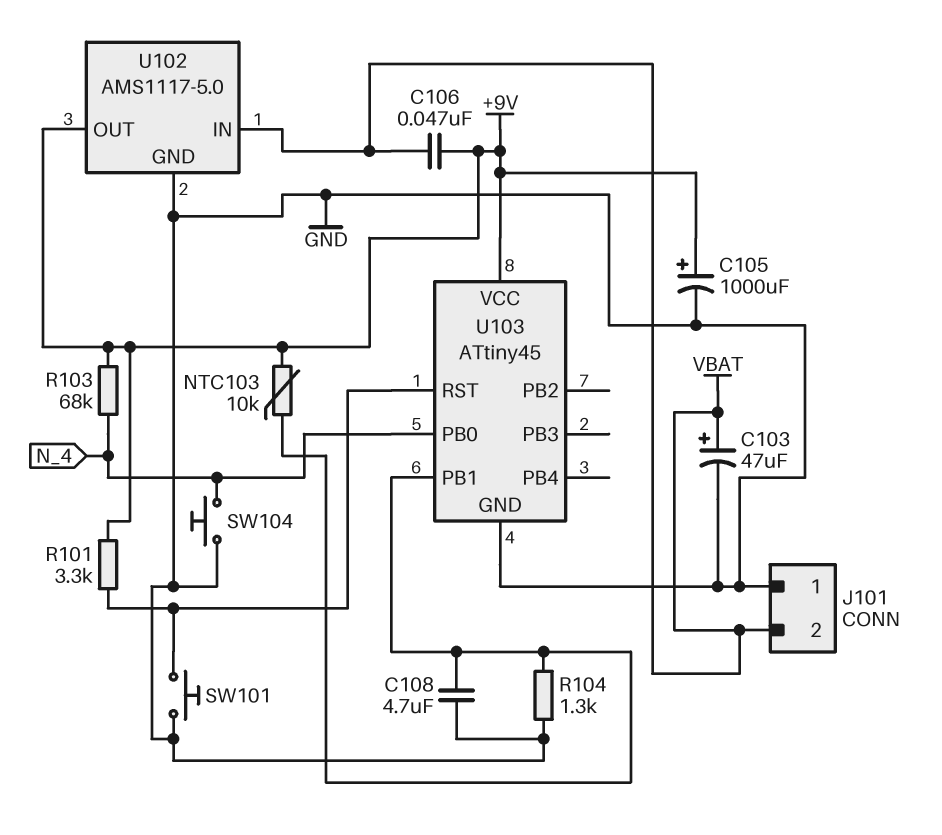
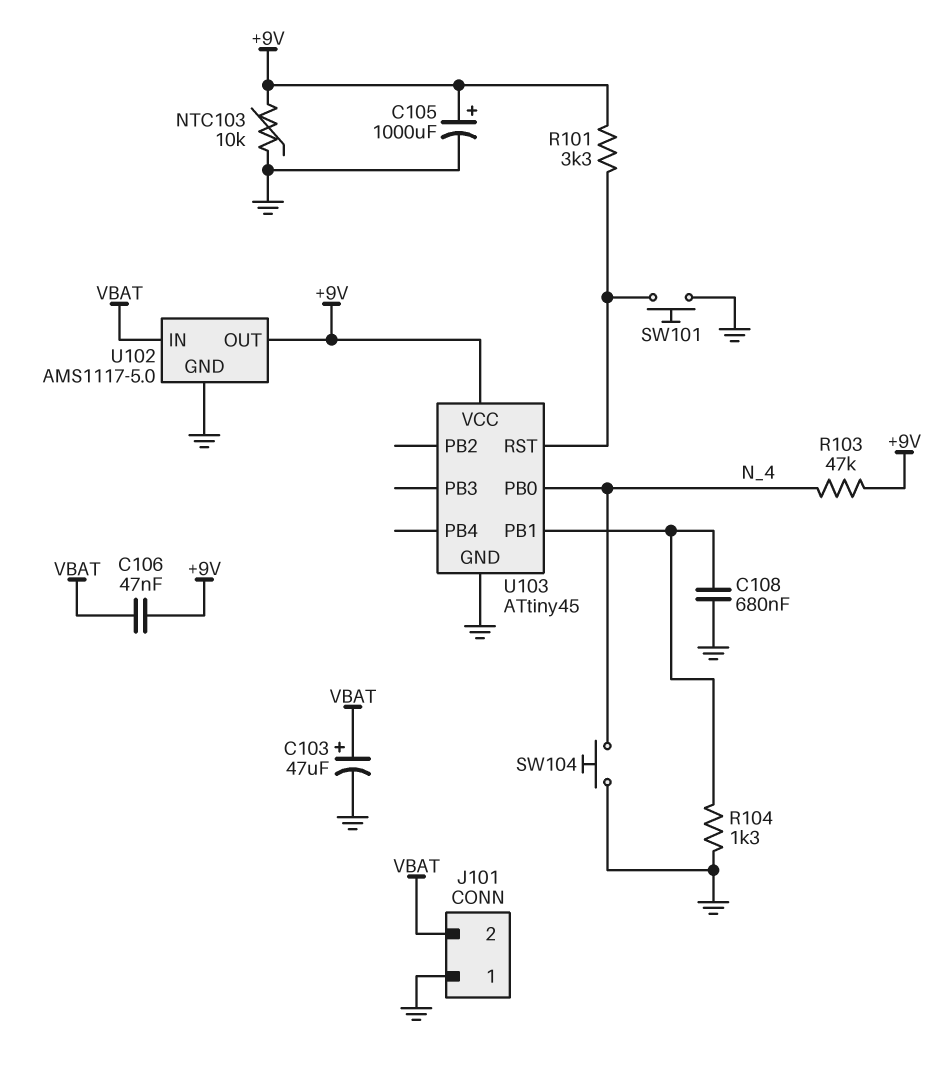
C108: 4.7uF (GND, U103/PB1) -> 680nF (GND, U103/PB1)
NTC103: 10k (+9V, U103/PB1) -> 10k (+9V, GND)
R103: 68k (+9V, N_4) -> 47k (+9V, N_4)

